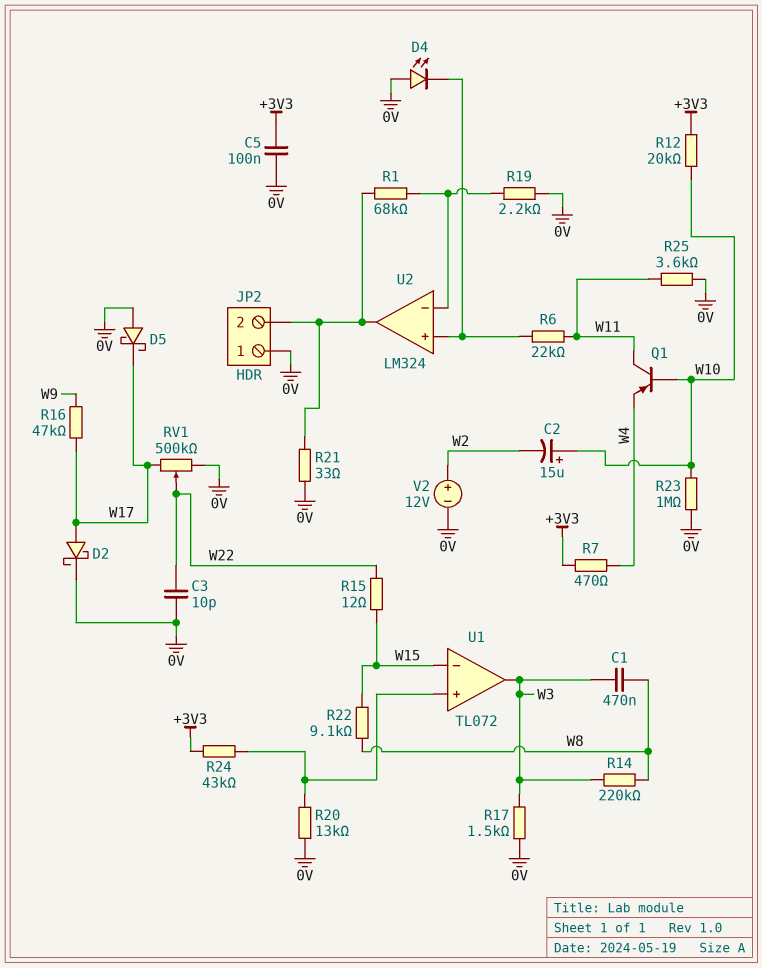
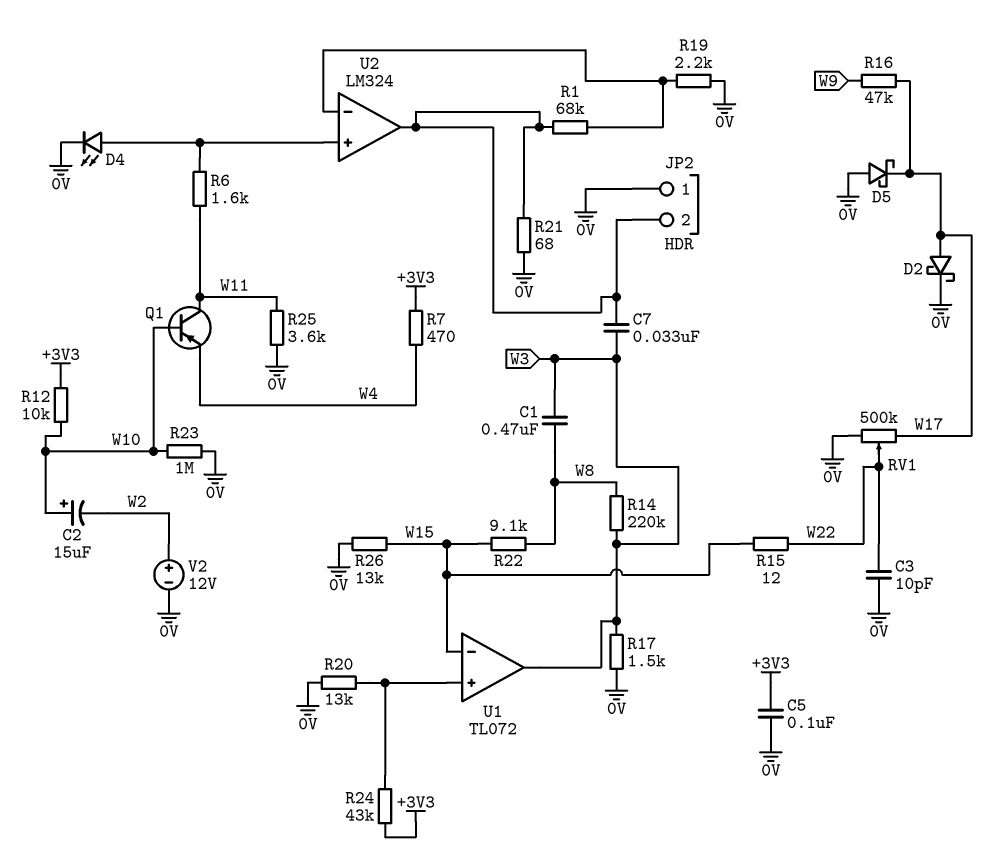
C7: none -> 33nF (JP2/2, W3)
D4: LED (A 0V, K U2/in+) -> LED (A U2/in+, K 0V)
R6: 22k (U2/in+, W11) -> 1.6k (U2/in+, W11)
R12: 20k (+3V3, W10) -> 10k (+3V3, W10)
R21: 33 (0V, JP2/2) -> 68 (0V, JP2/2)
R26: none -> 13k (0V, W15)

